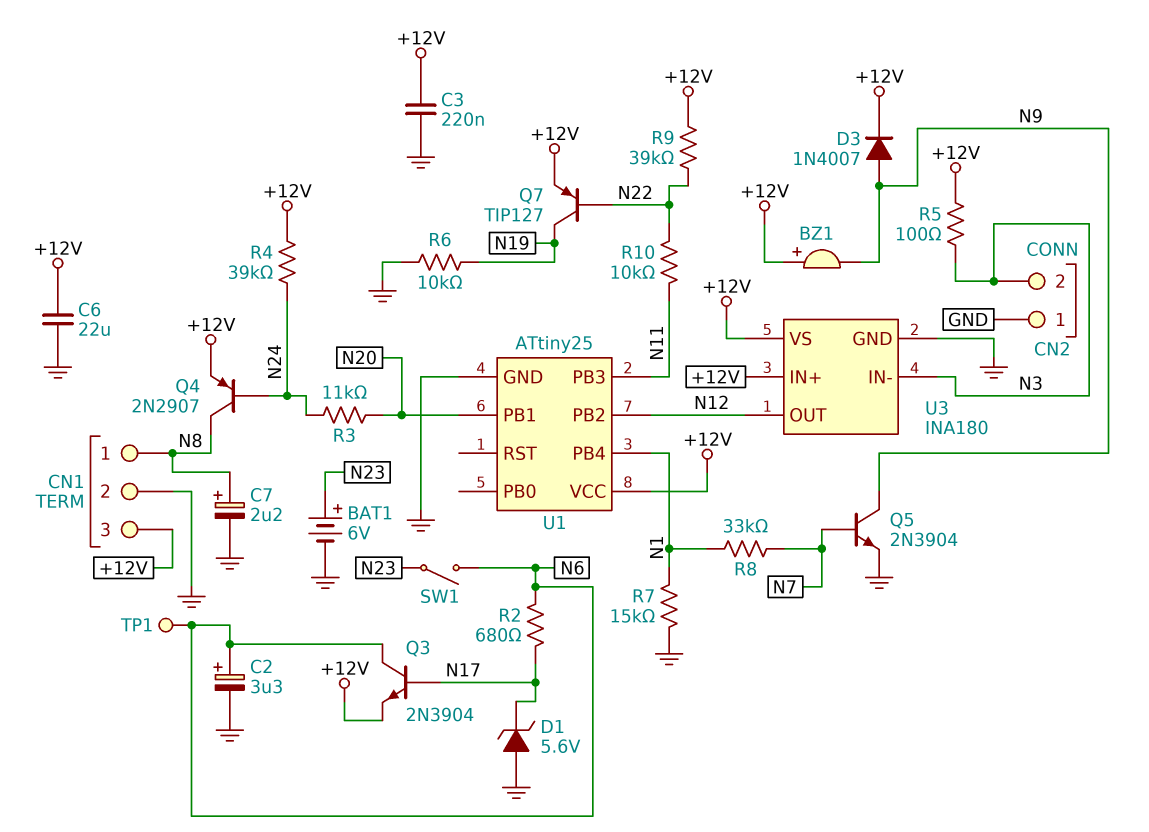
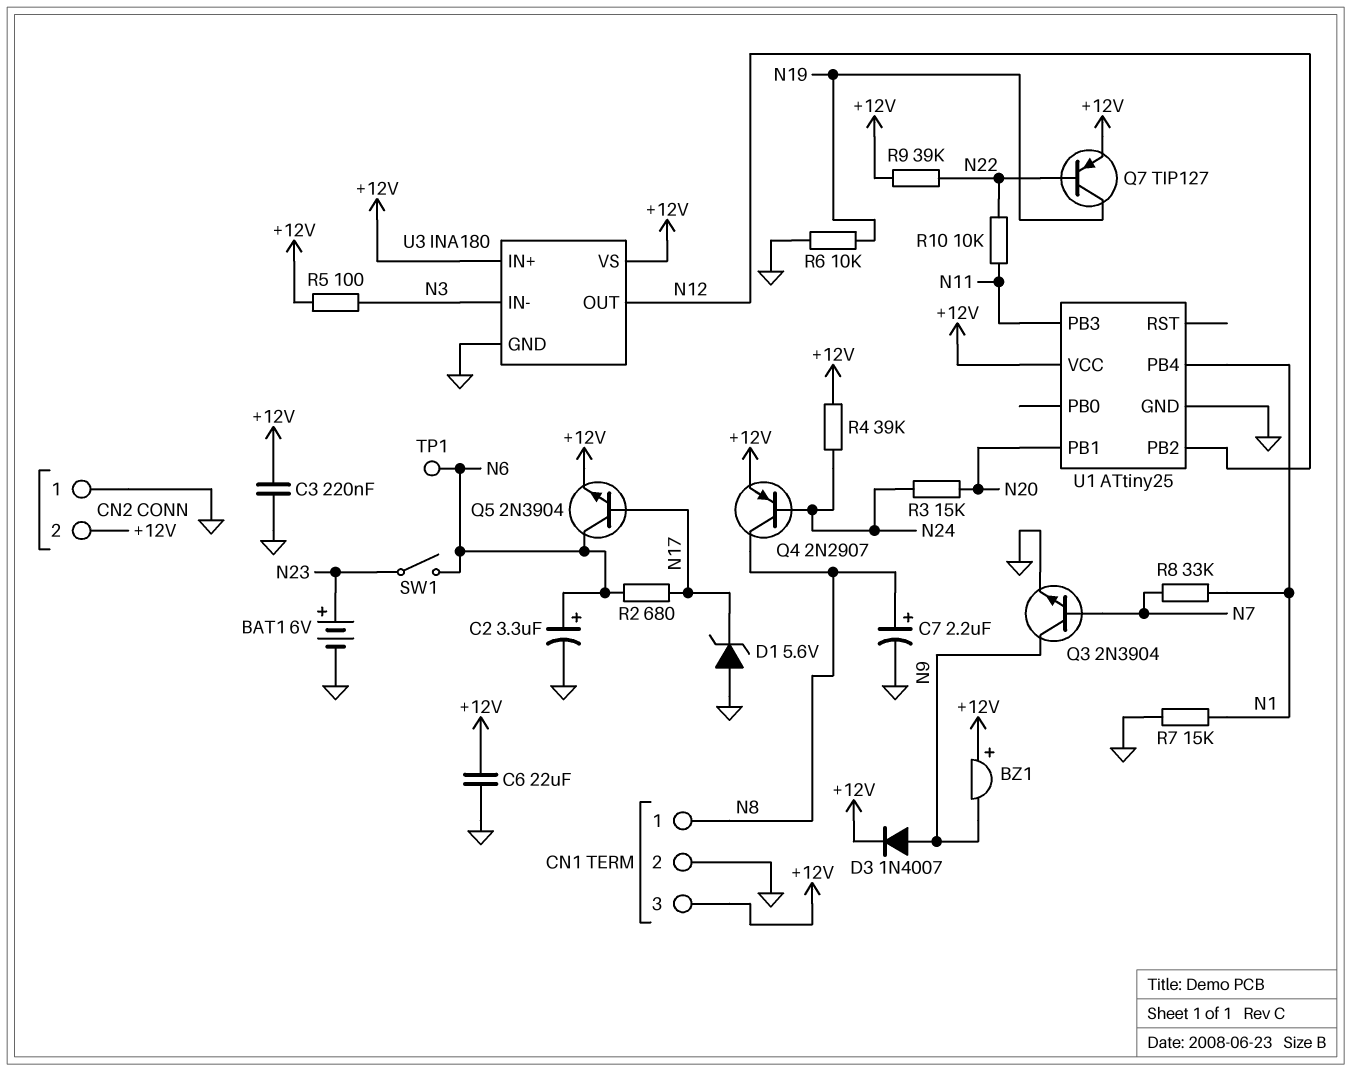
CN2 pin 2: N3 -> +12V
Q3: NPN 2N3904 (B N17, C N6, E +12V) -> NPN 2N3904 (B N7, C N9, E GND)
Q5: NPN 2N3904 (B N7, C N9, E GND) -> NPN 2N3904 (B N17, C N6, E +12V)
R3: 11k (N20, N24) -> 15k (N20, N24)

